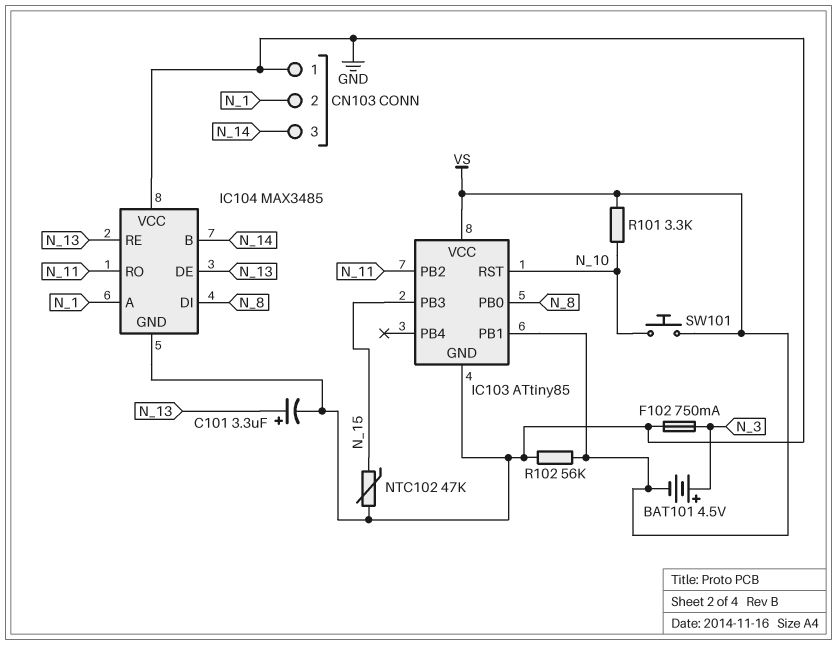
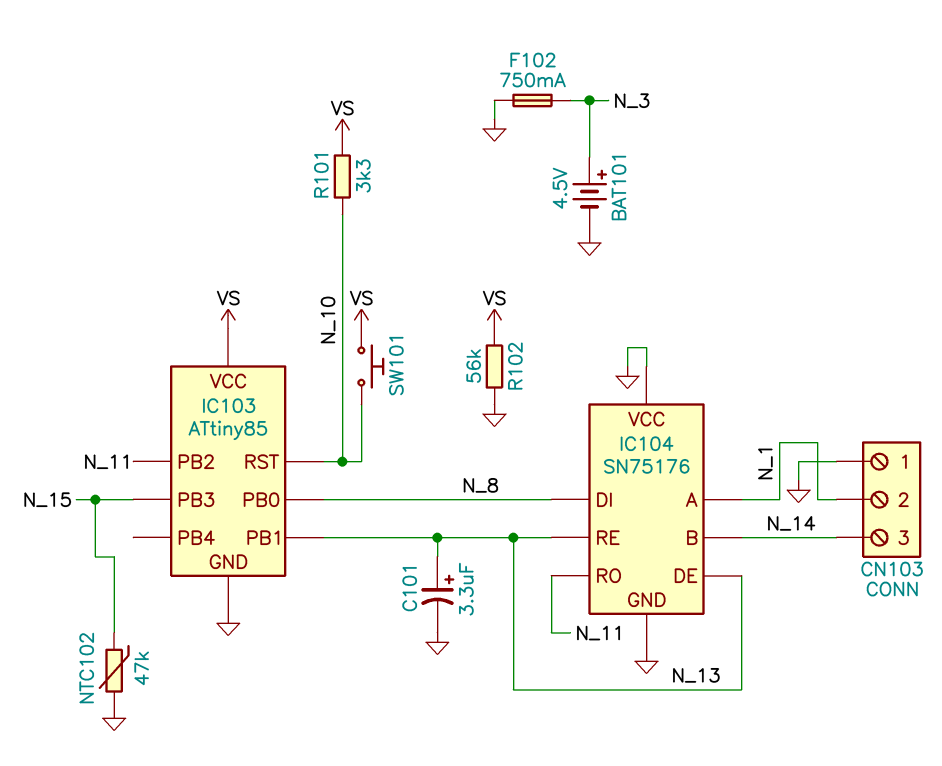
BAT101: 4.5V (plus N_3, minus VS) -> 4.5V (plus N_3, minus GND)
IC103 pin PB1: VS -> N_13
IC104: MAX3485 -> SN75176

